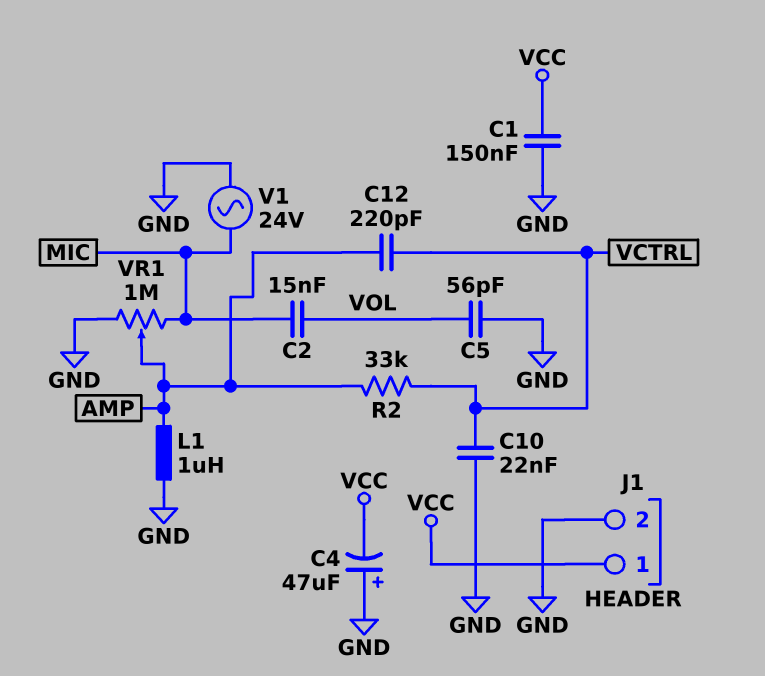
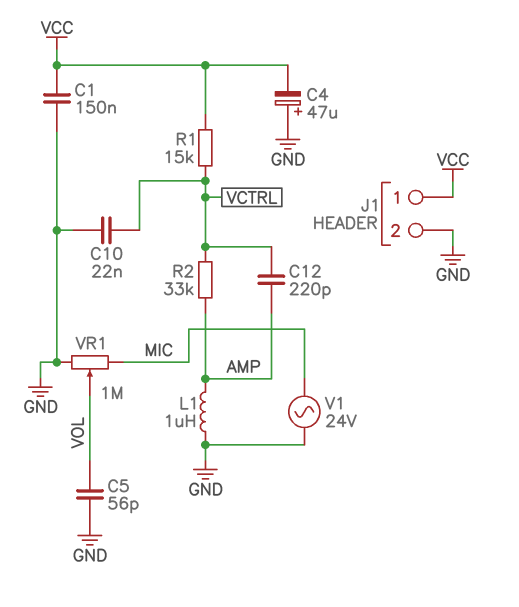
C2: 15nF (MIC, VOL) -> none
R1: none -> 15k (VCC, VCTRL)
VR1: 1M (GND, MIC, wiper AMP) -> 1M (GND, MIC, wiper VOL)

